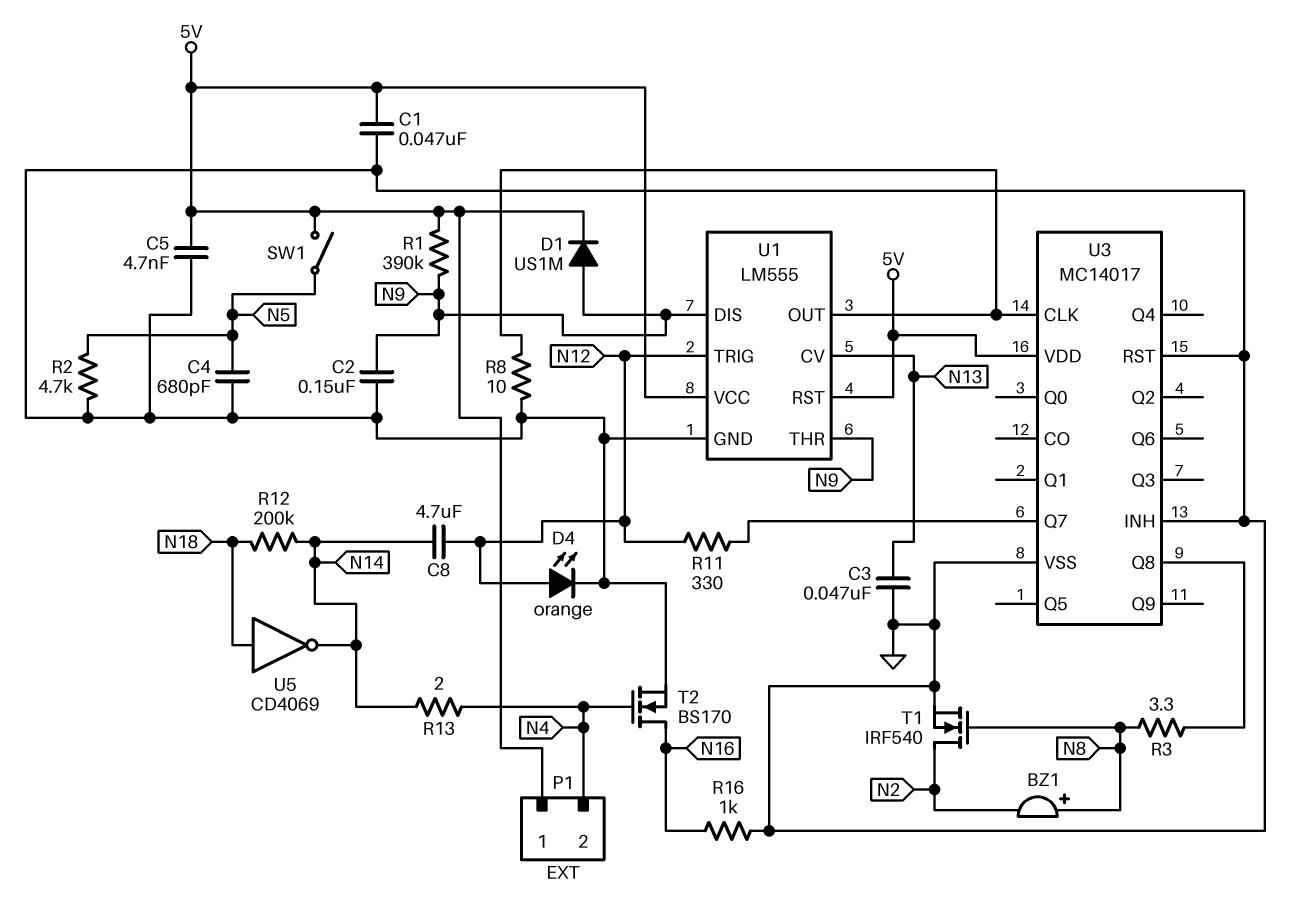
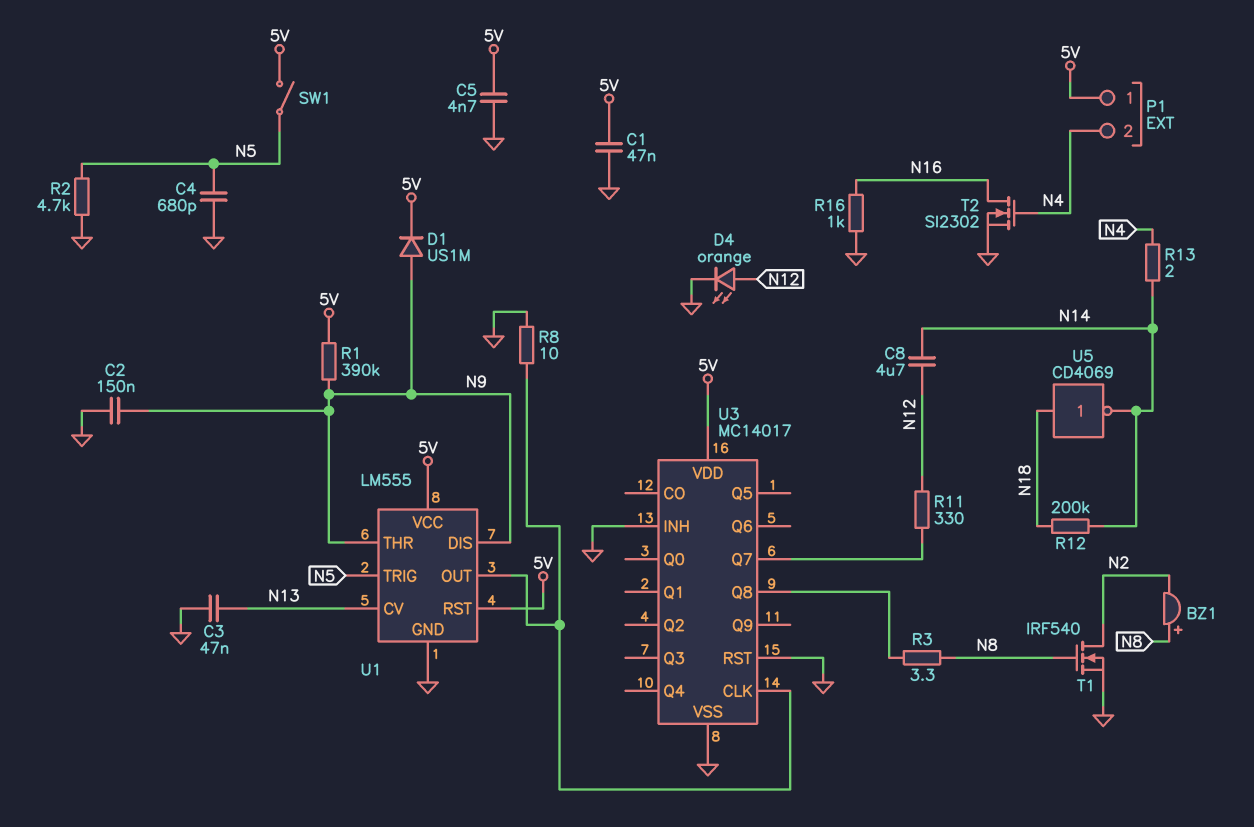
T2: NMOS BS170 (G N4, D N16, S GND) -> NMOS SI2302 (G N4, D N16, S GND)
U1 pin TRIG: N12 -> N5

